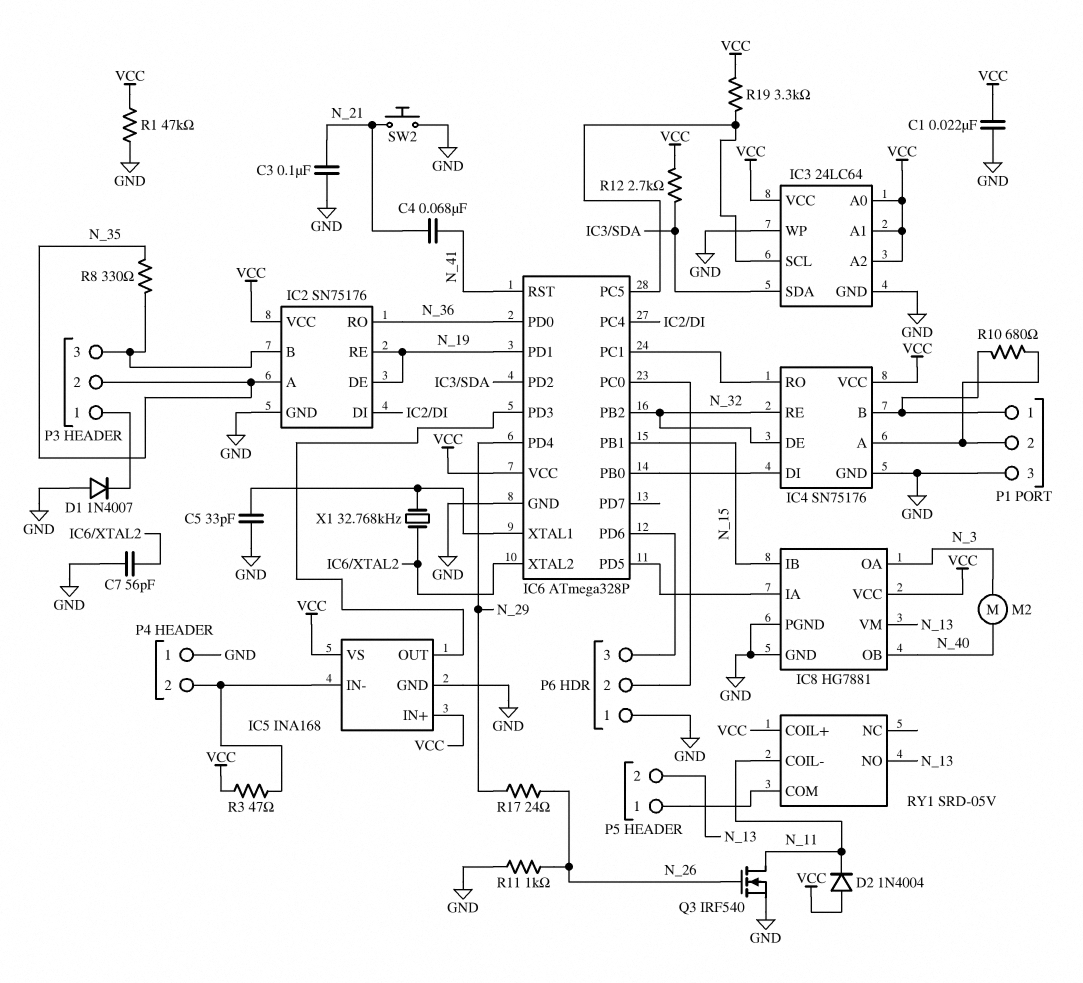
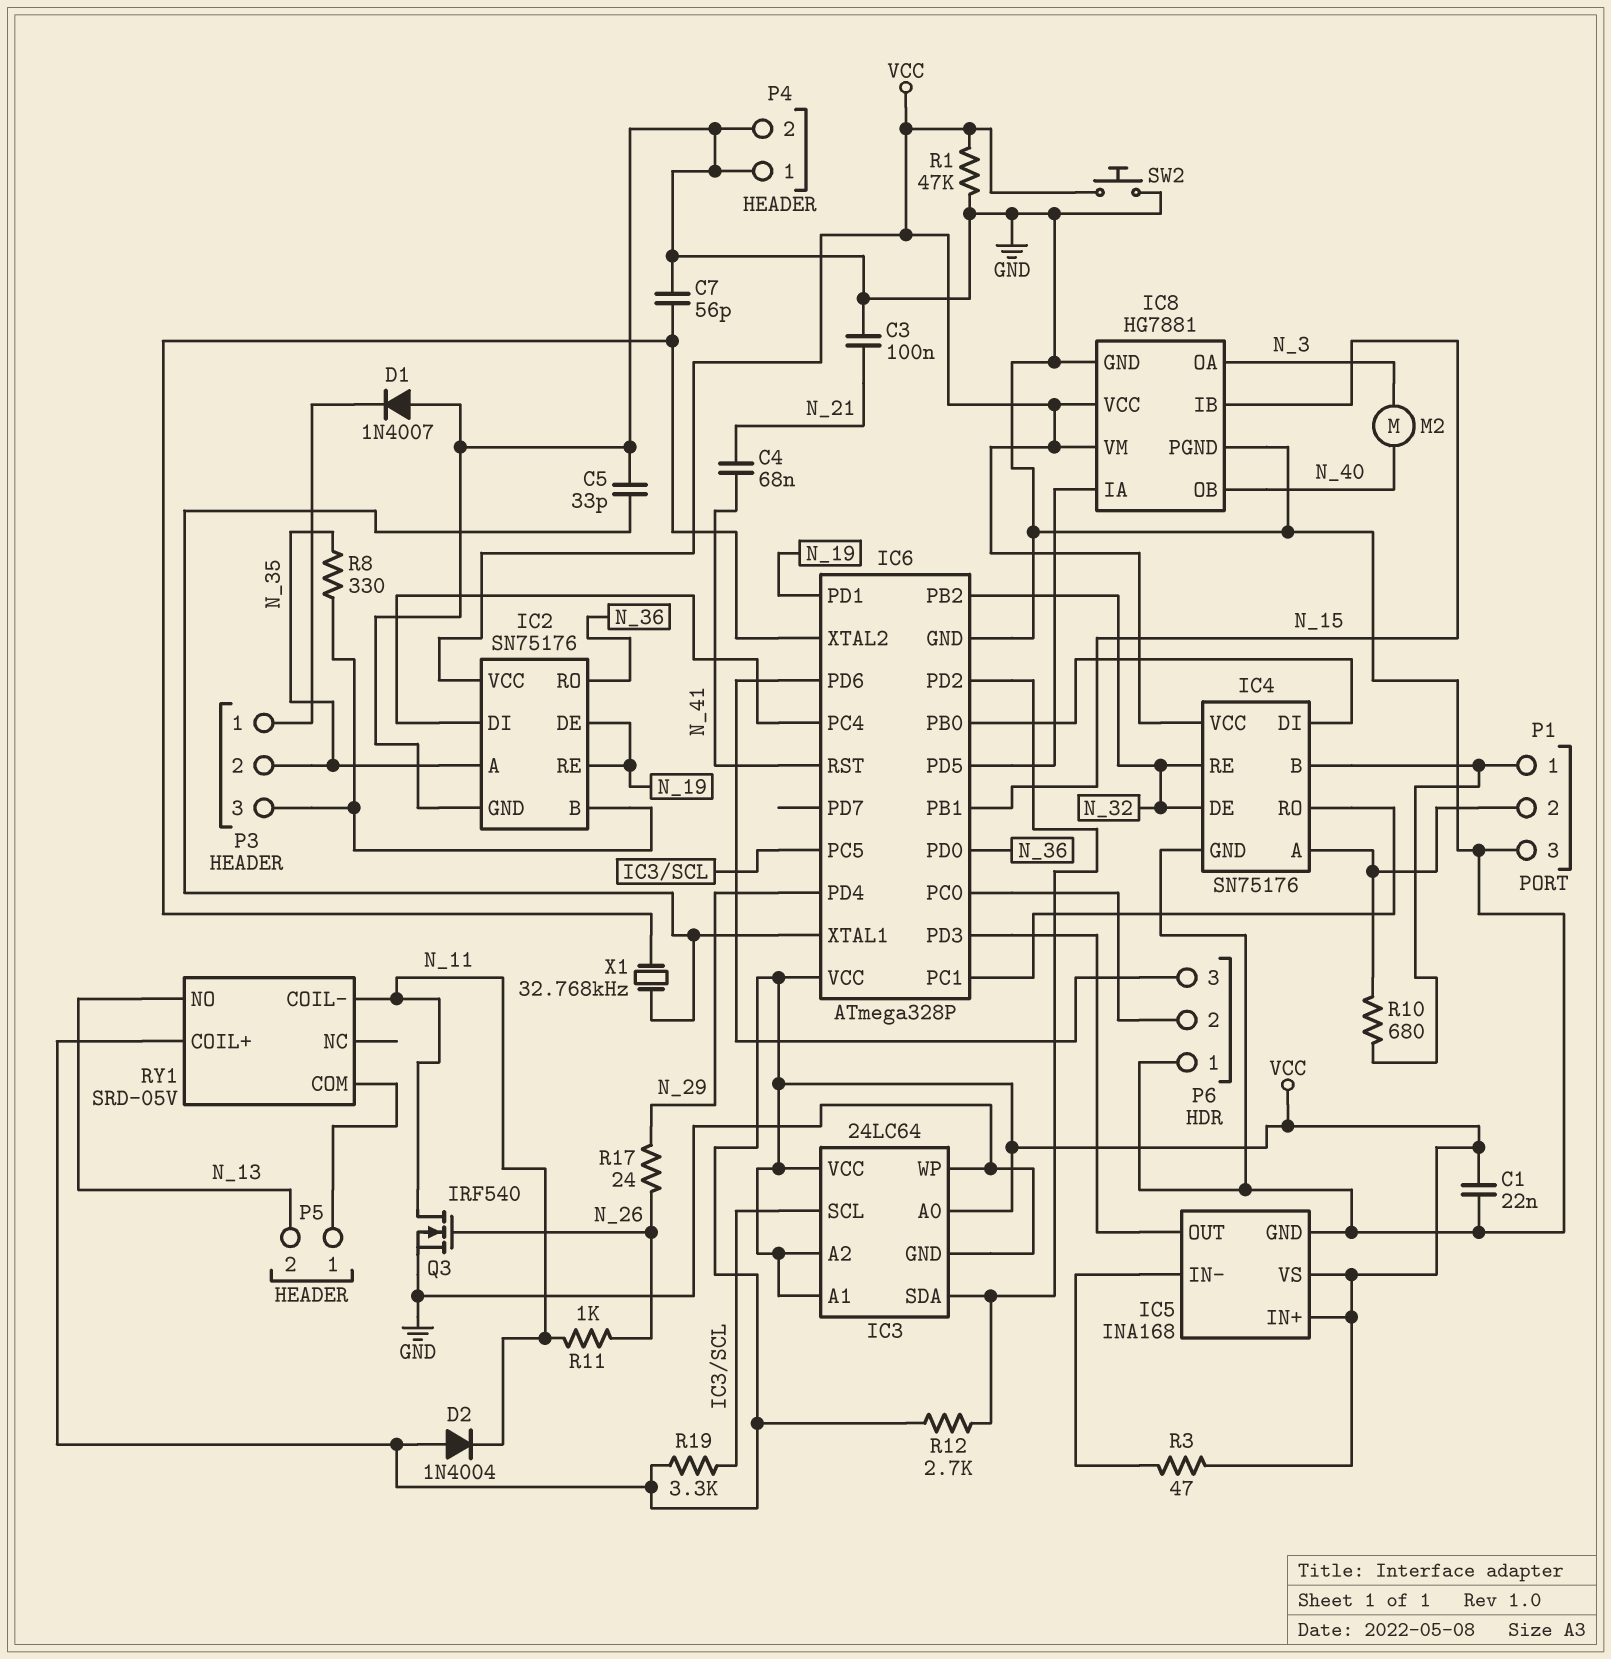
IC8 pin VM: N_13 -> VCC
P4 pin 2: IC5/IN- -> GND
R11: 1k (GND, N_26) -> 1k (N_11, N_26)
SW2: button (GND, N_21) -> button (GND, VCC)

